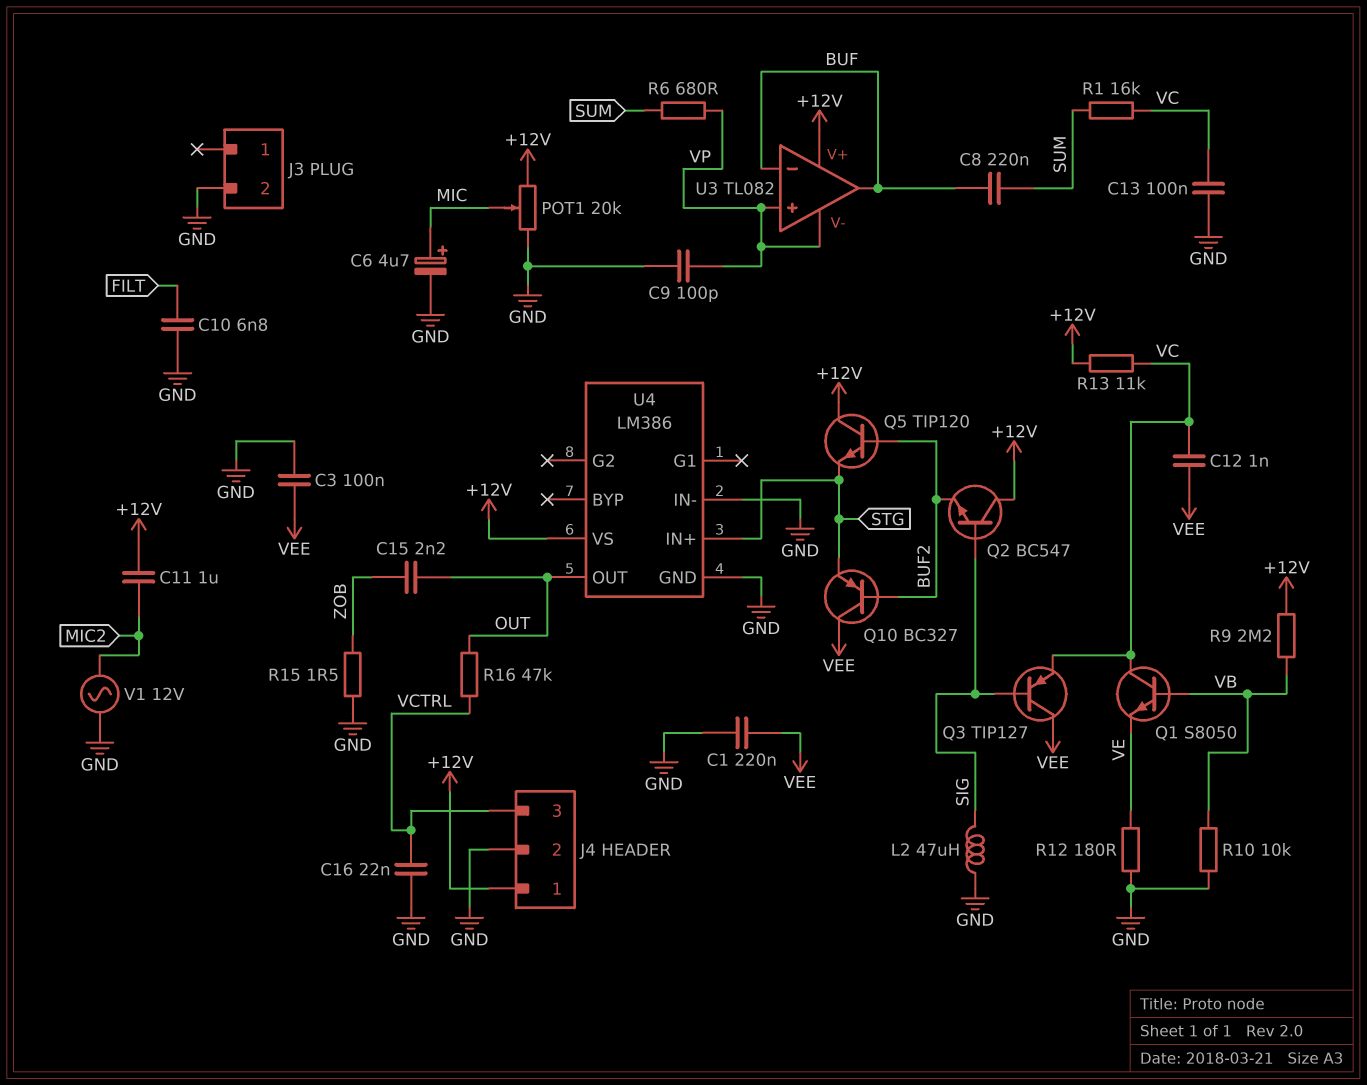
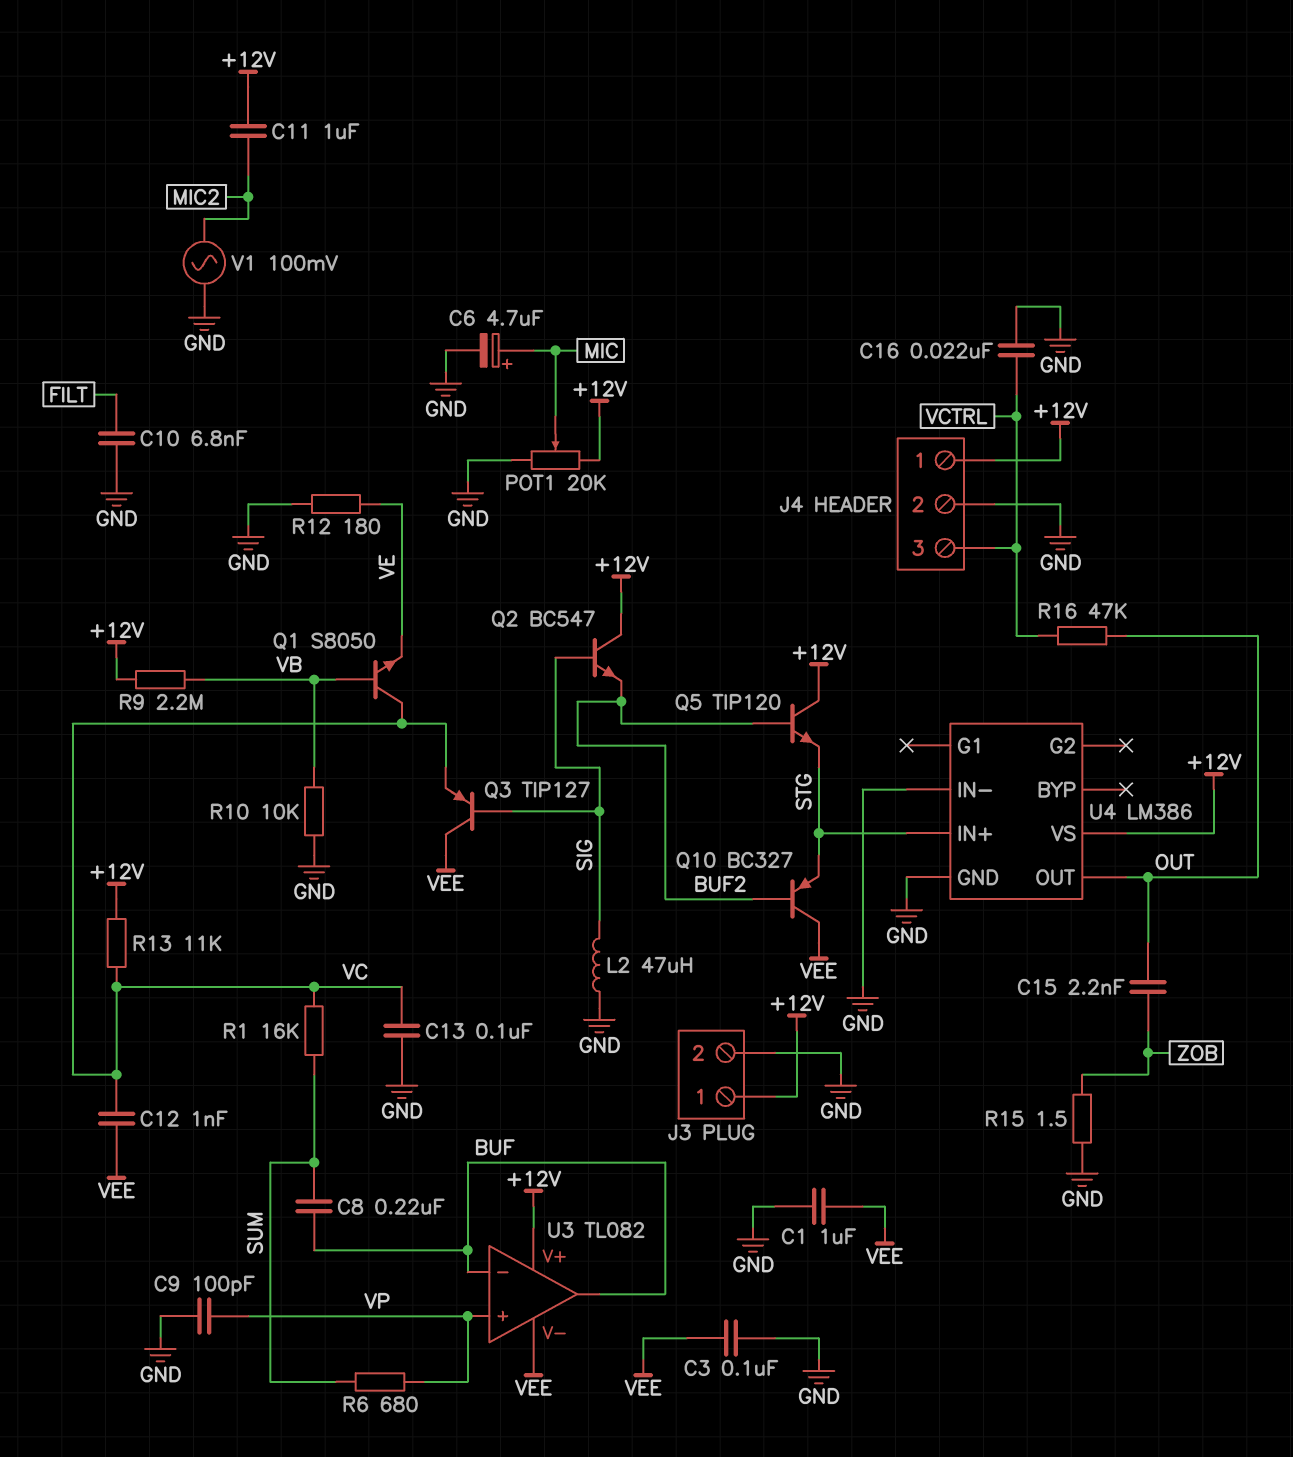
C1: 220nF (GND, VEE) -> 1uF (GND, VEE)
J3 pin 1: none -> +12V
U3 pin V-: VP -> VEE
V1: AC 12V (GND, MIC2) -> AC 100mV (GND, MIC2)

